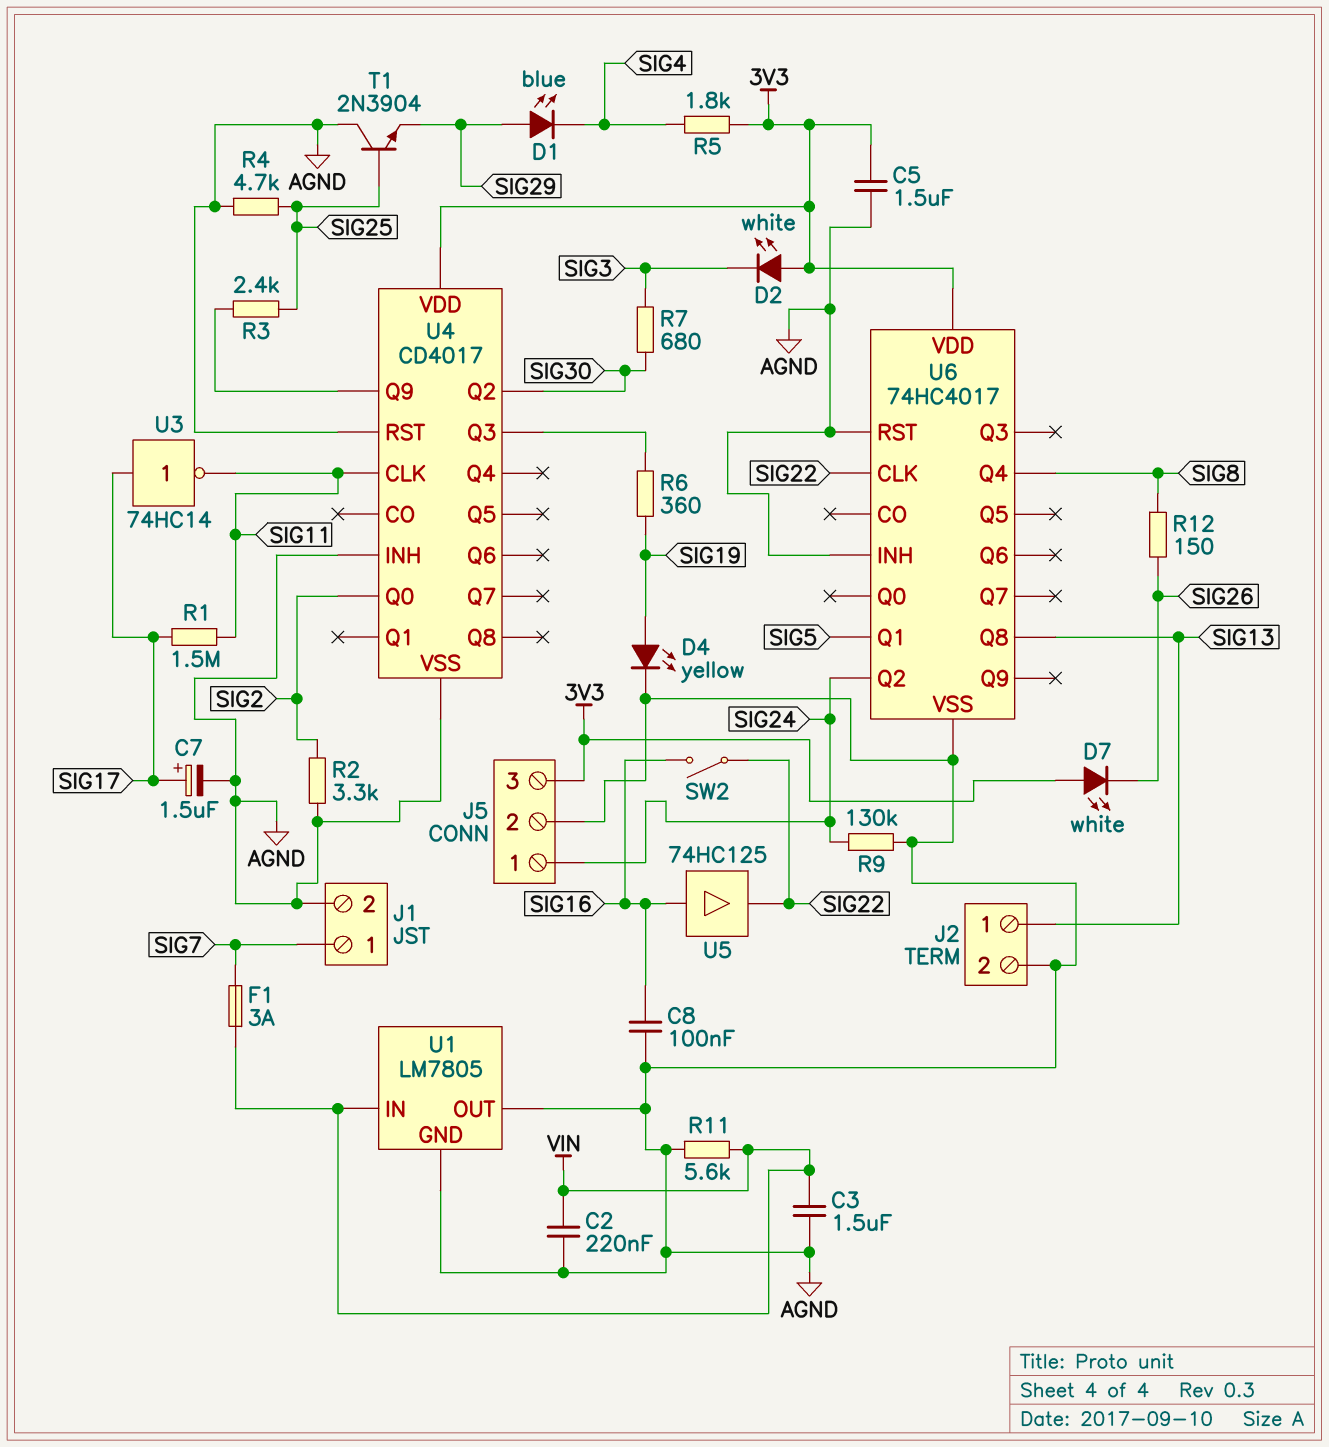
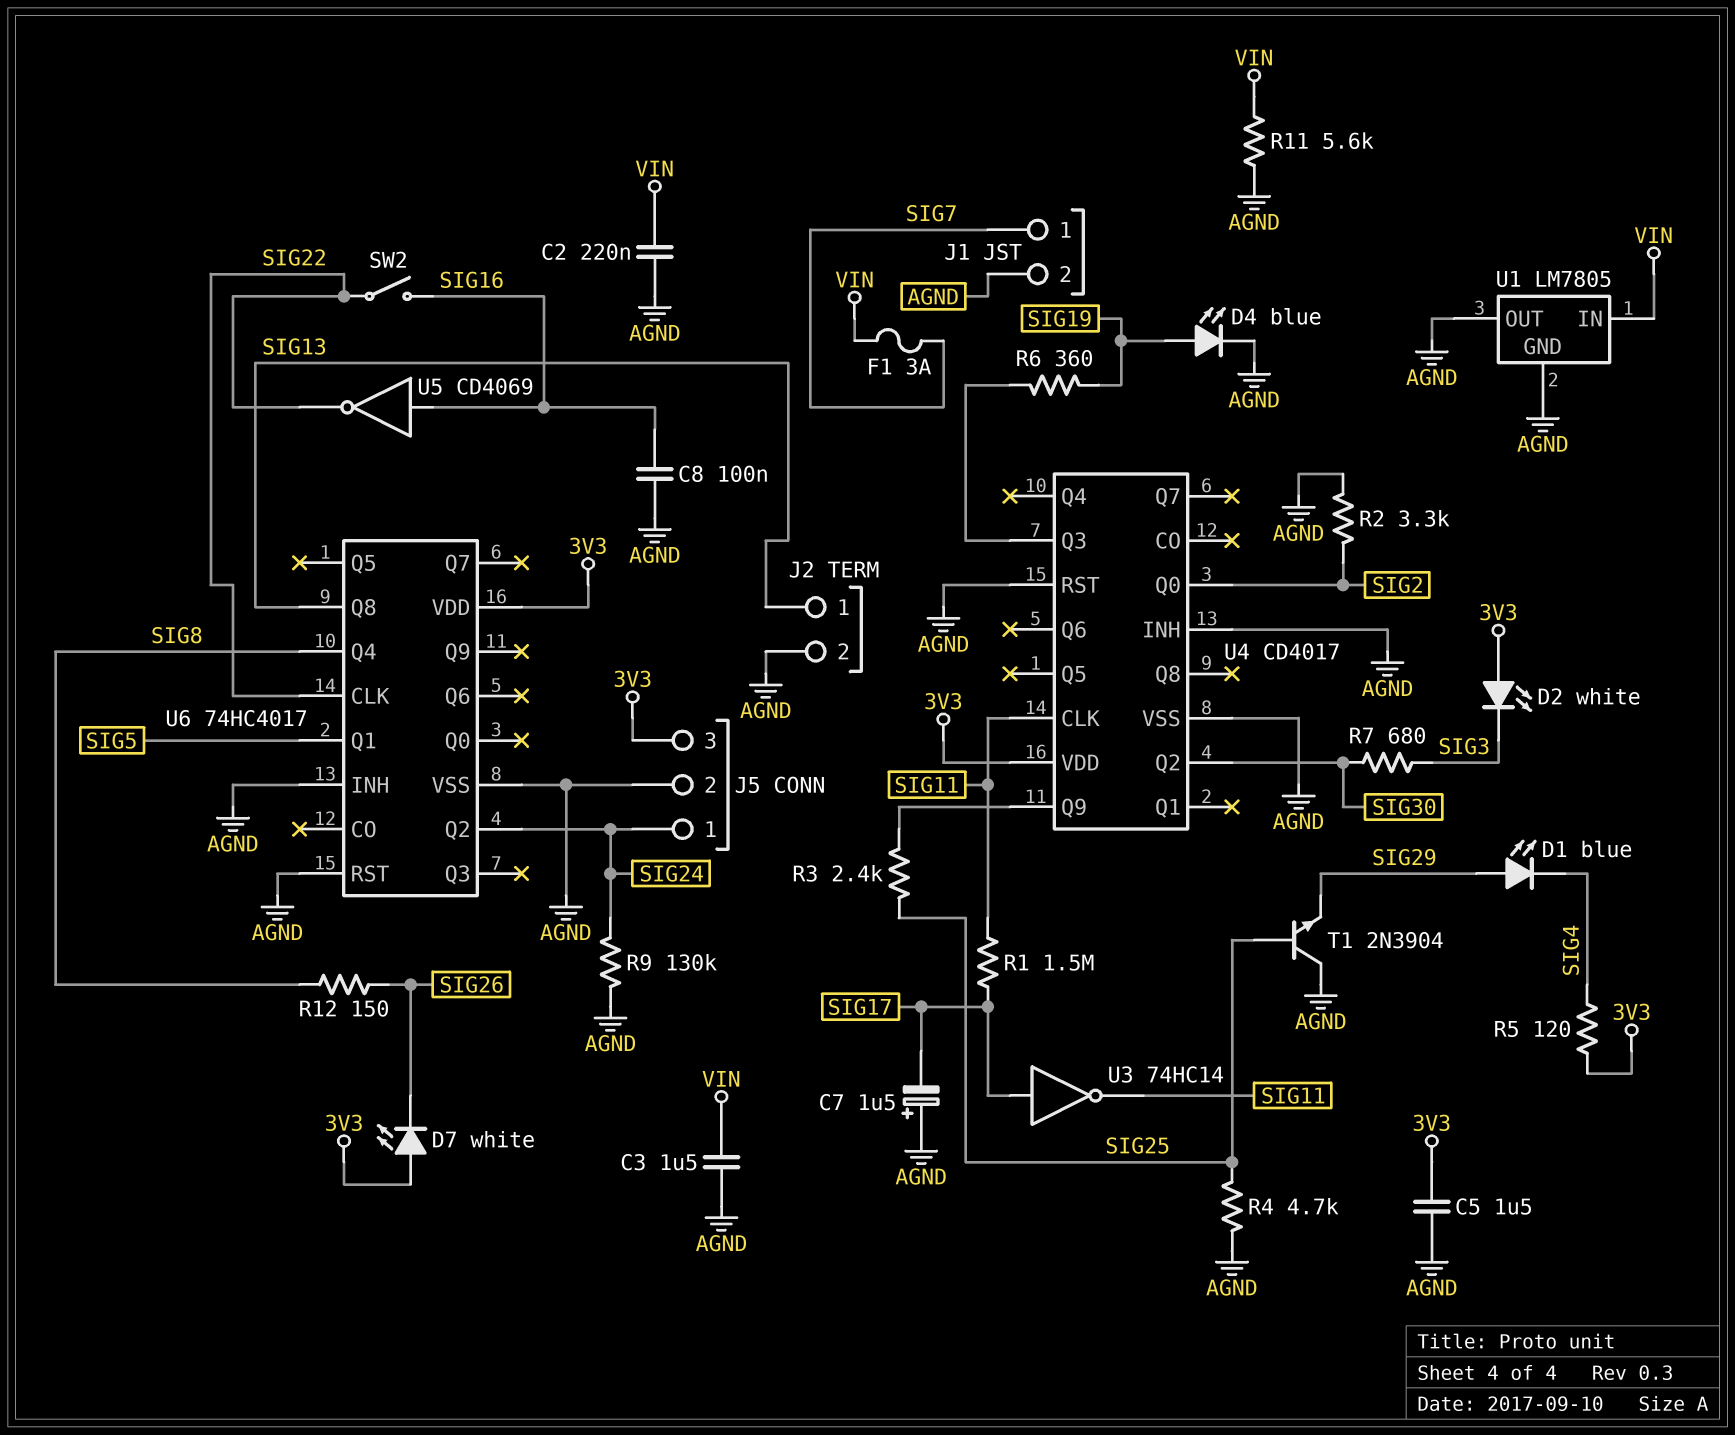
C7: 1.5uF (plus SIG17, minus AGND) -> 1.5uF (plus AGND, minus SIG17)
D4: LED yellow (A SIG19, K AGND) -> LED blue (A SIG19, K AGND)
R5: 1.8k (3V3, SIG4) -> 120 (3V3, SIG4)
U5: buffer 74HC125 (in SIG16, out SIG22) -> NOT CD4069 (in SIG16, out SIG22)

